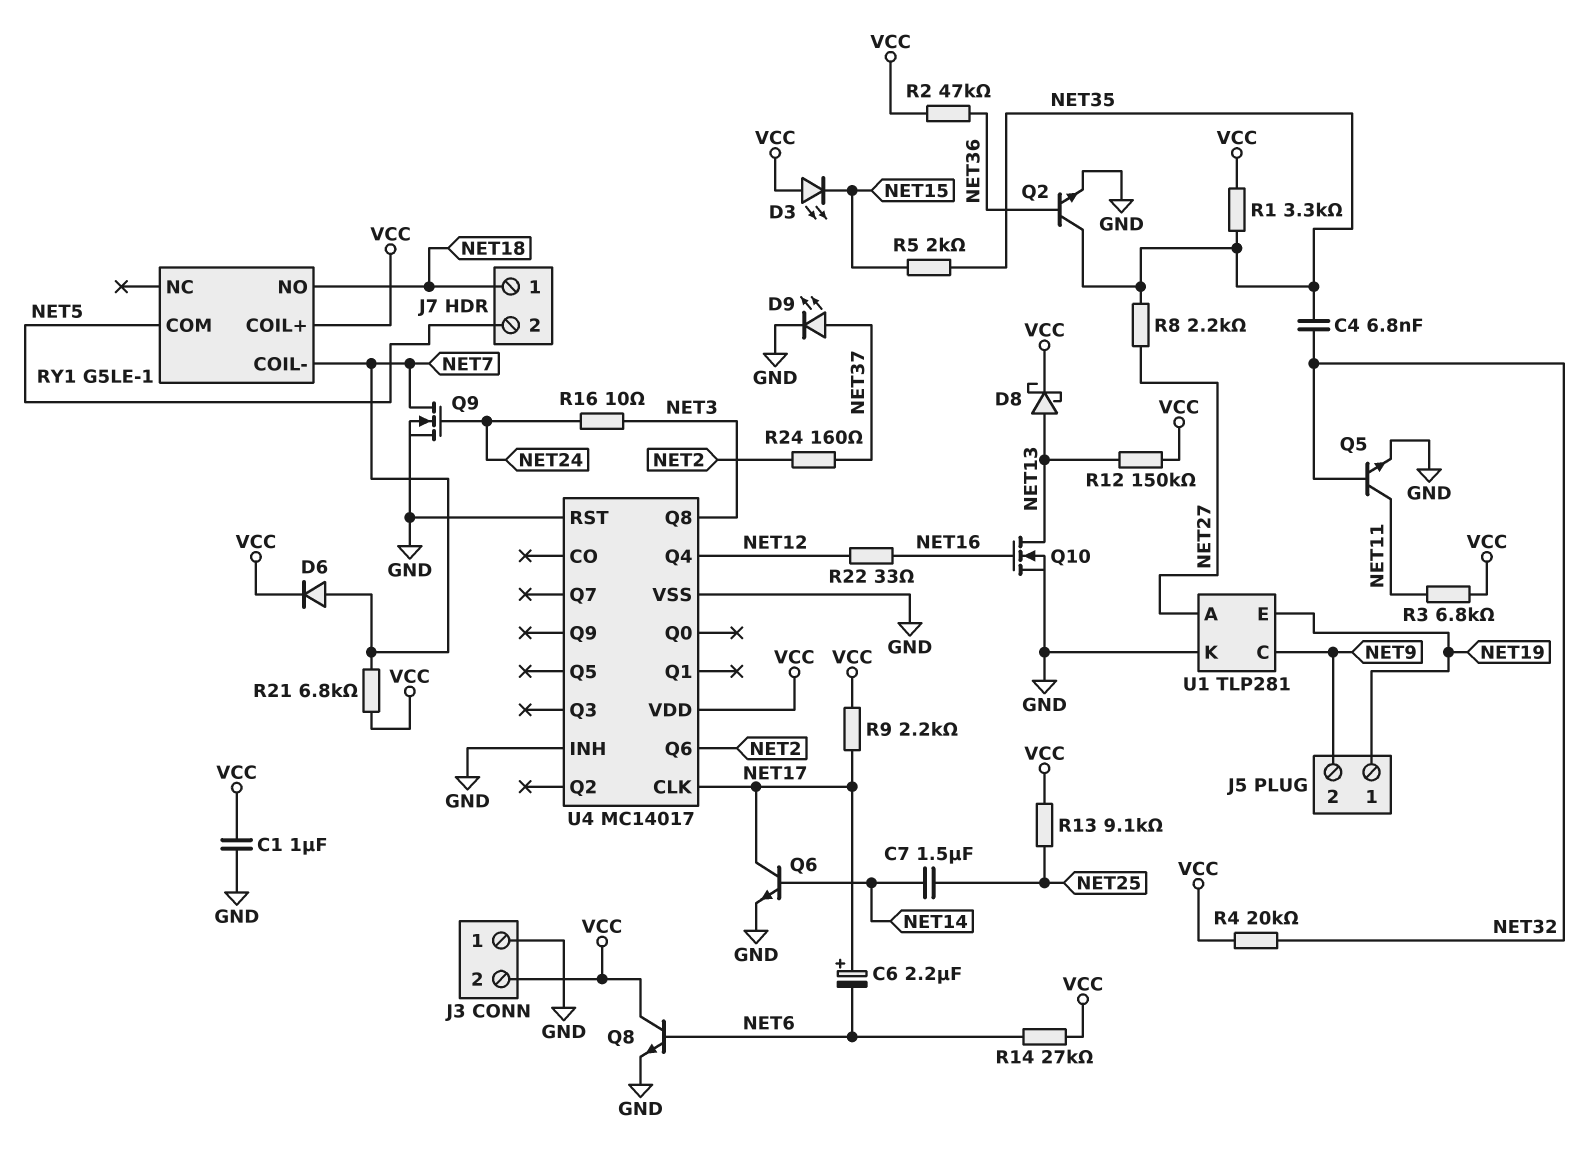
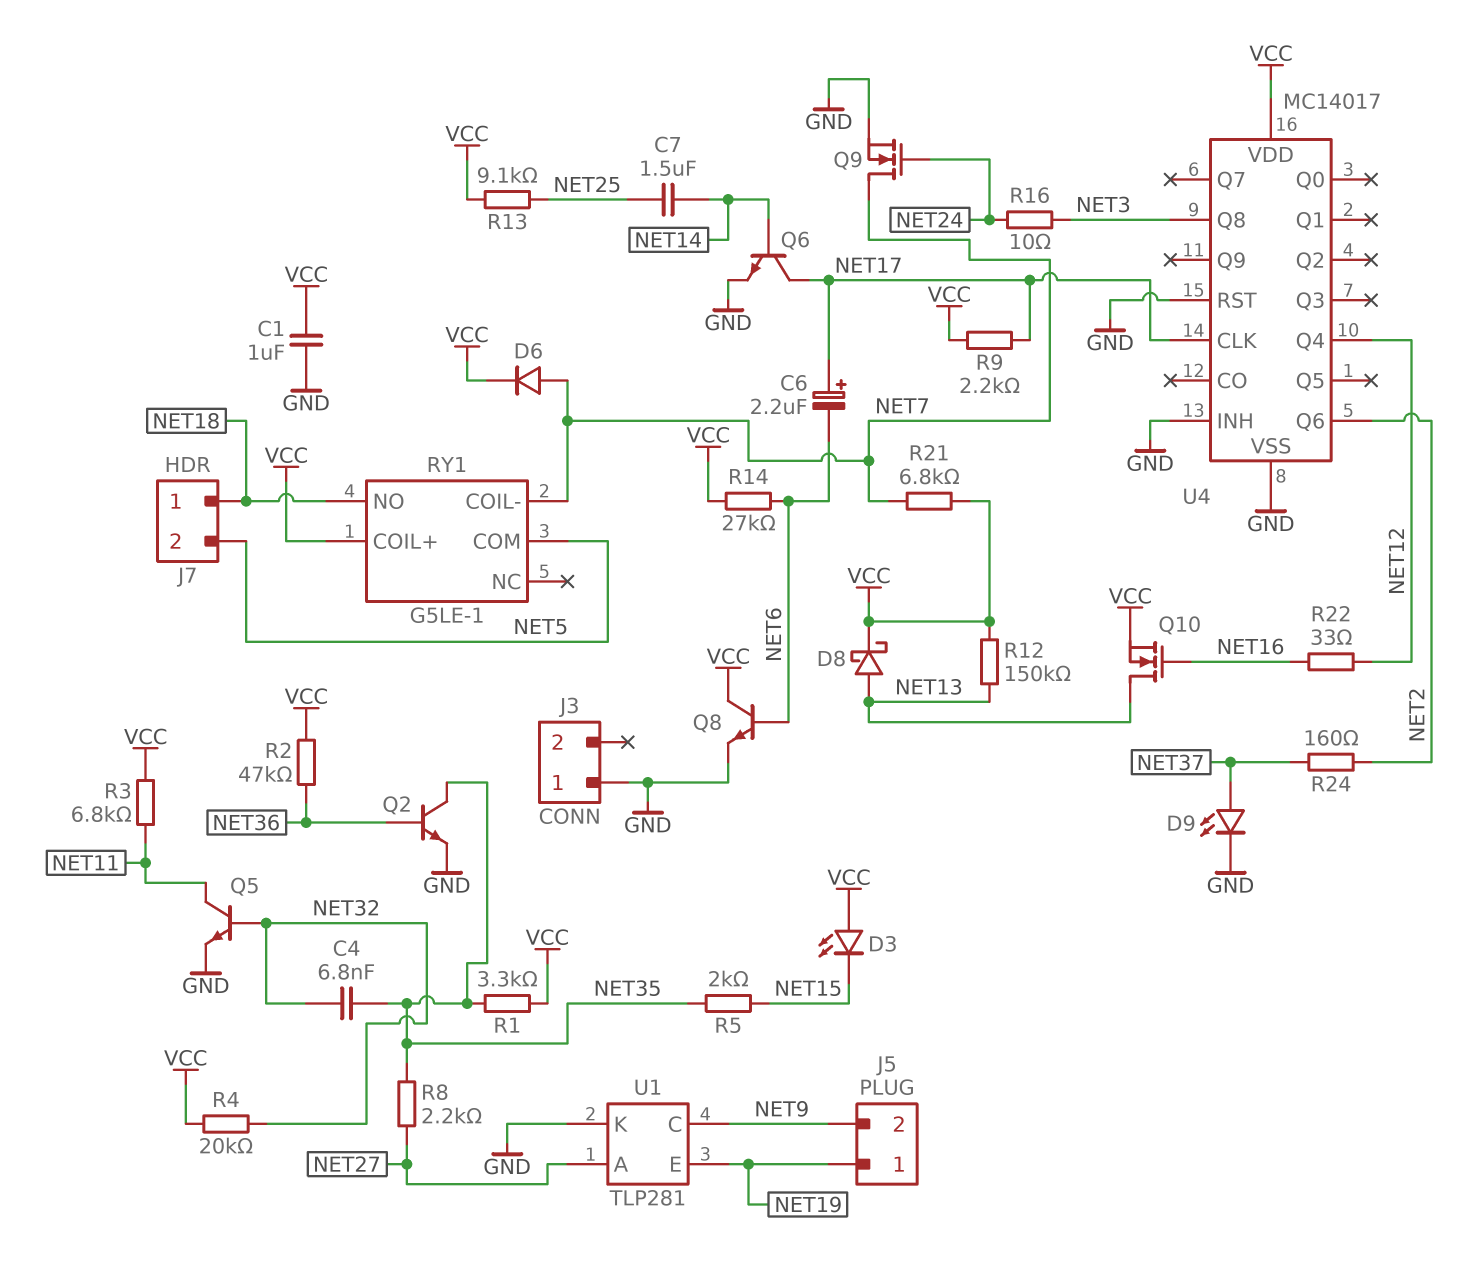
J3 pin 2: VCC -> none
Q10: NMOS (G NET16, D NET13, S GND) -> NMOS (G NET16, D NET13, S VCC)

